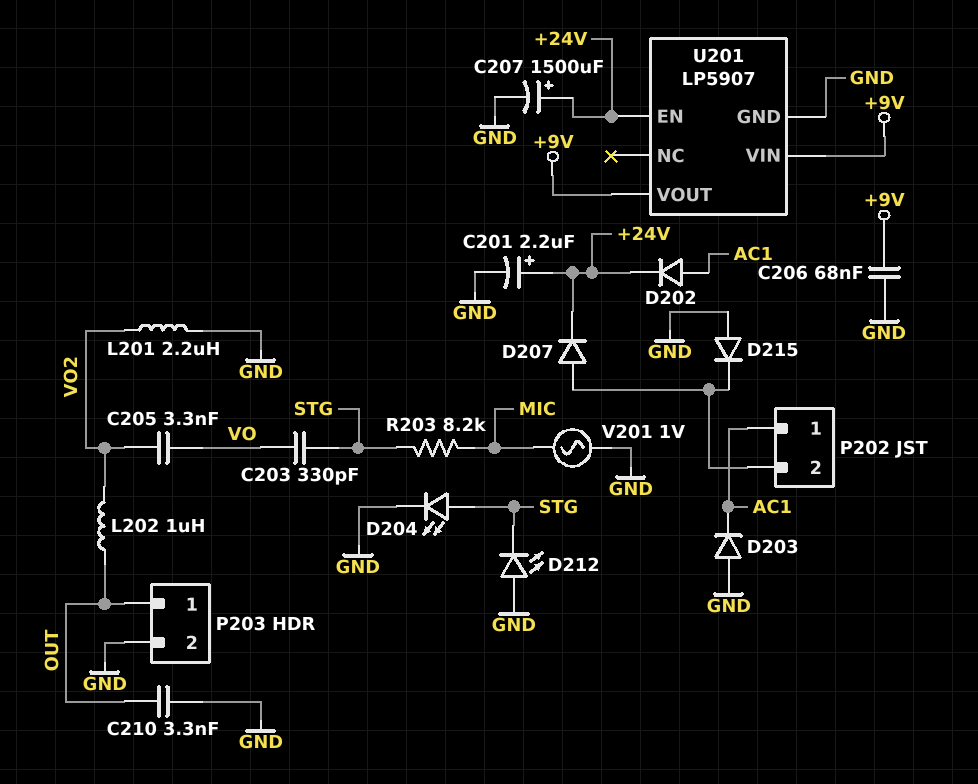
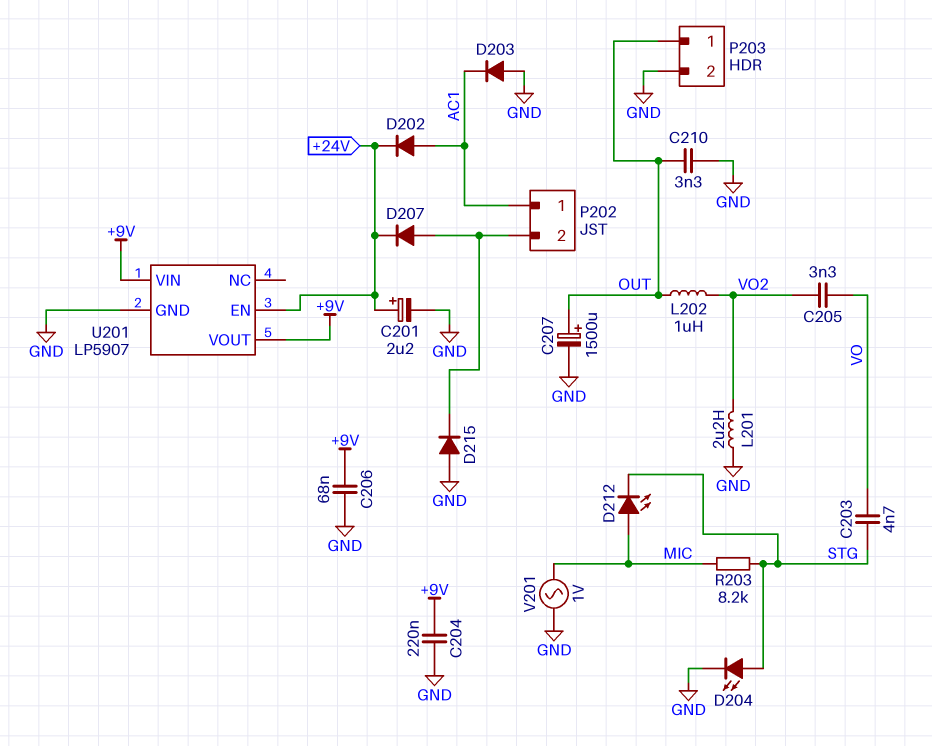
C203: 330pF (STG, VO) -> 4.7nF (STG, VO)
C204: none -> 220nF (+9V, GND)
C207: 1500uF (plus +24V, minus GND) -> 1500uF (plus OUT, minus GND)
D212: LED (A GND, K STG) -> LED (A MIC, K STG)

